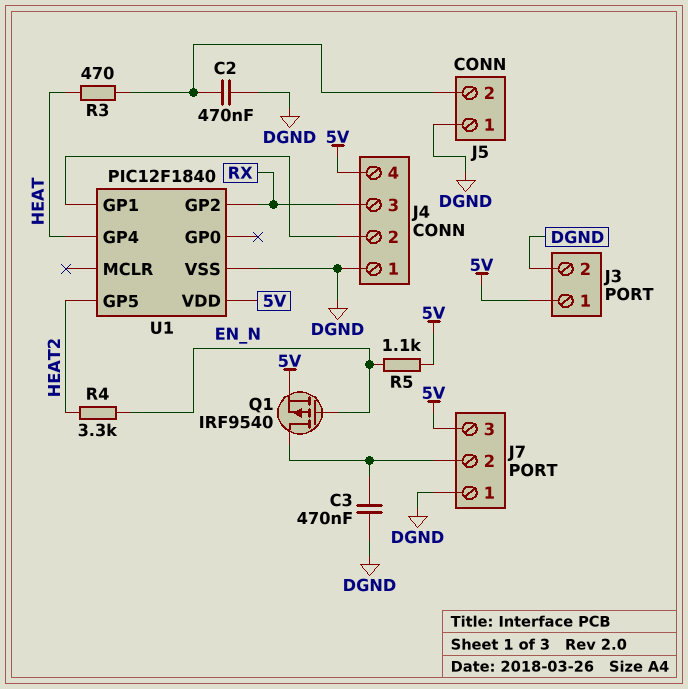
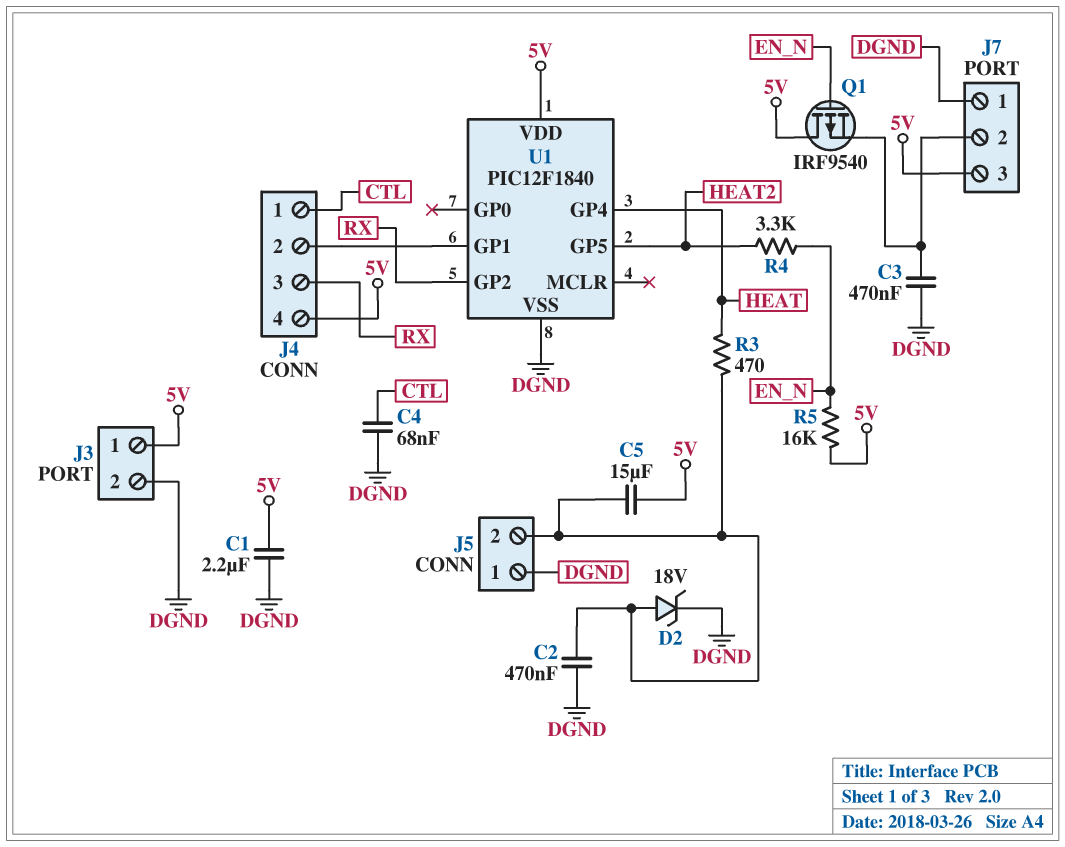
C1: none -> 2.2uF (5V, DGND)
C4: none -> 68nF (CTL, DGND)
C5: none -> 15uF (5V, J5/2)
D2: none -> zener 18V (A J5/2, K DGND)
J4 pin 1: DGND -> CTL
Q1: PMOS IRF9540 (G EN_N, D J7/2, S 5V) -> PMOS IRF9540 (G EN_N, D 5V, S J7/2)
R5: 1.1k (5V, EN_N) -> 16k (5V, EN_N)

